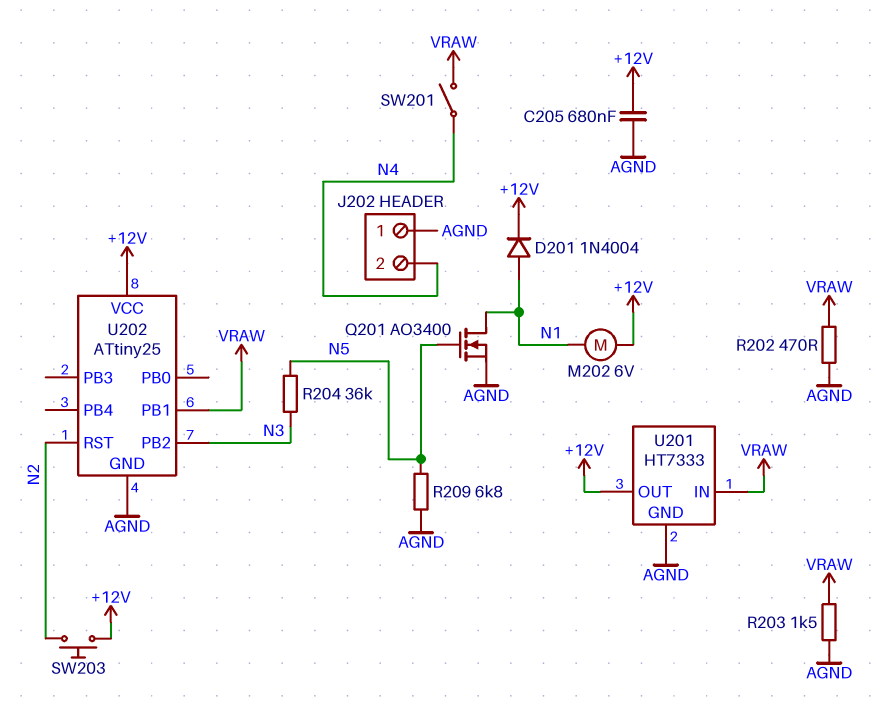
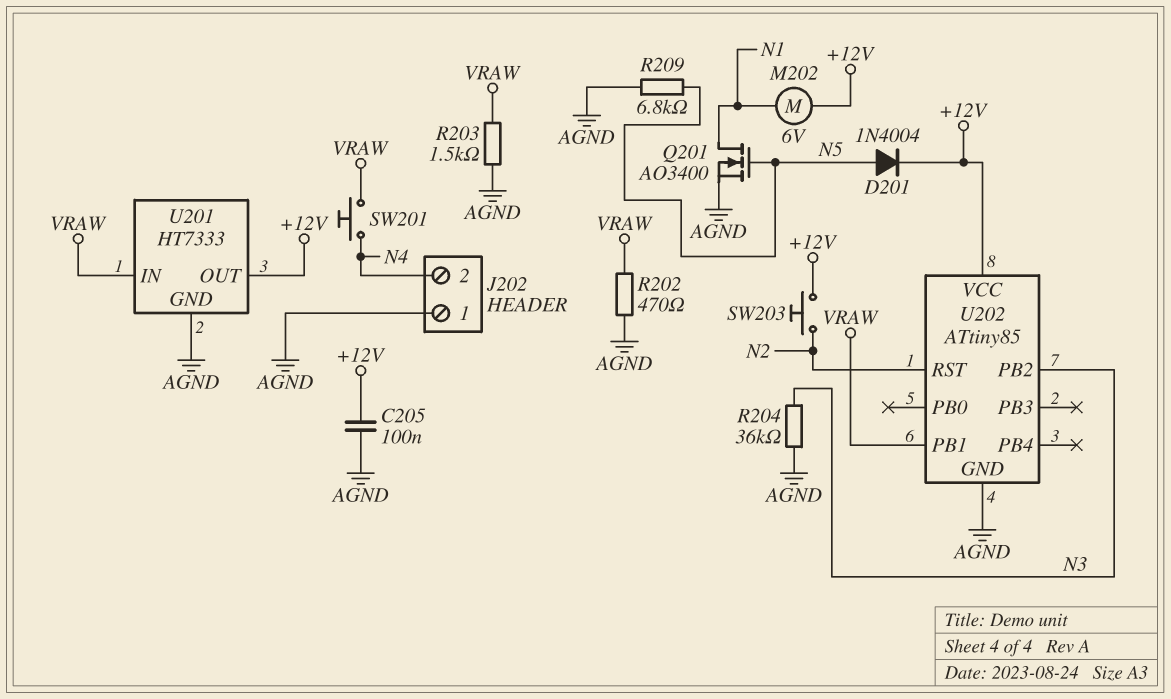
C205: 680nF (+12V, AGND) -> 100nF (+12V, AGND)
D201: diode 1N4004 (A N1, K +12V) -> diode 1N4004 (A N5, K +12V)
R204: 36k (N3, N5) -> 36k (AGND, N3)
SW201: switch (N4, VRAW) -> button (N4, VRAW)
U202: ATtiny25 -> ATtiny85

